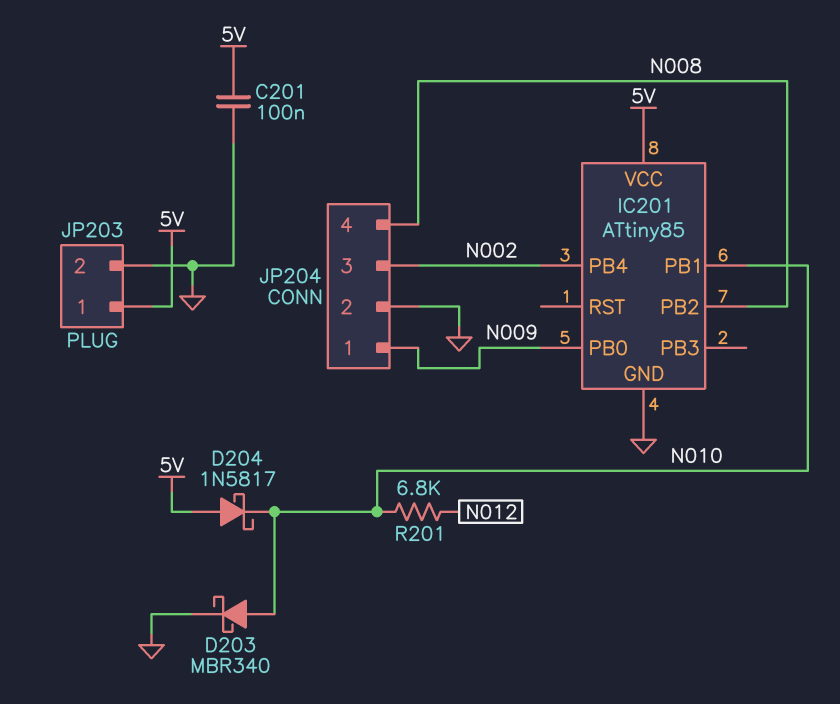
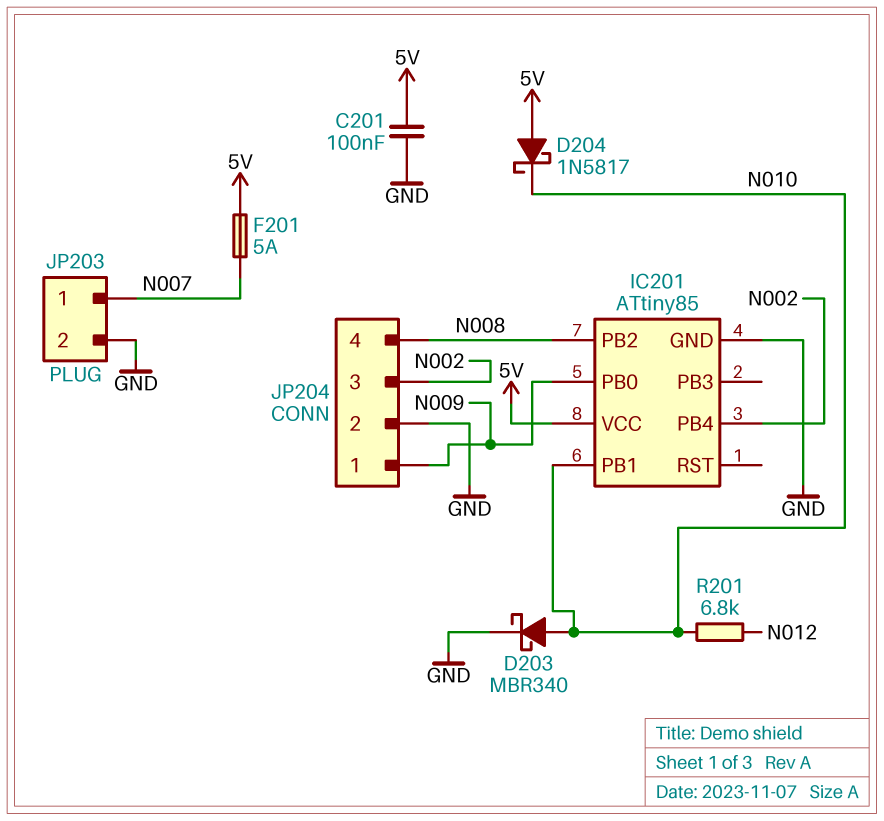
F201: none -> 5A (5V, N007)
JP203 pin 1: 5V -> N007

